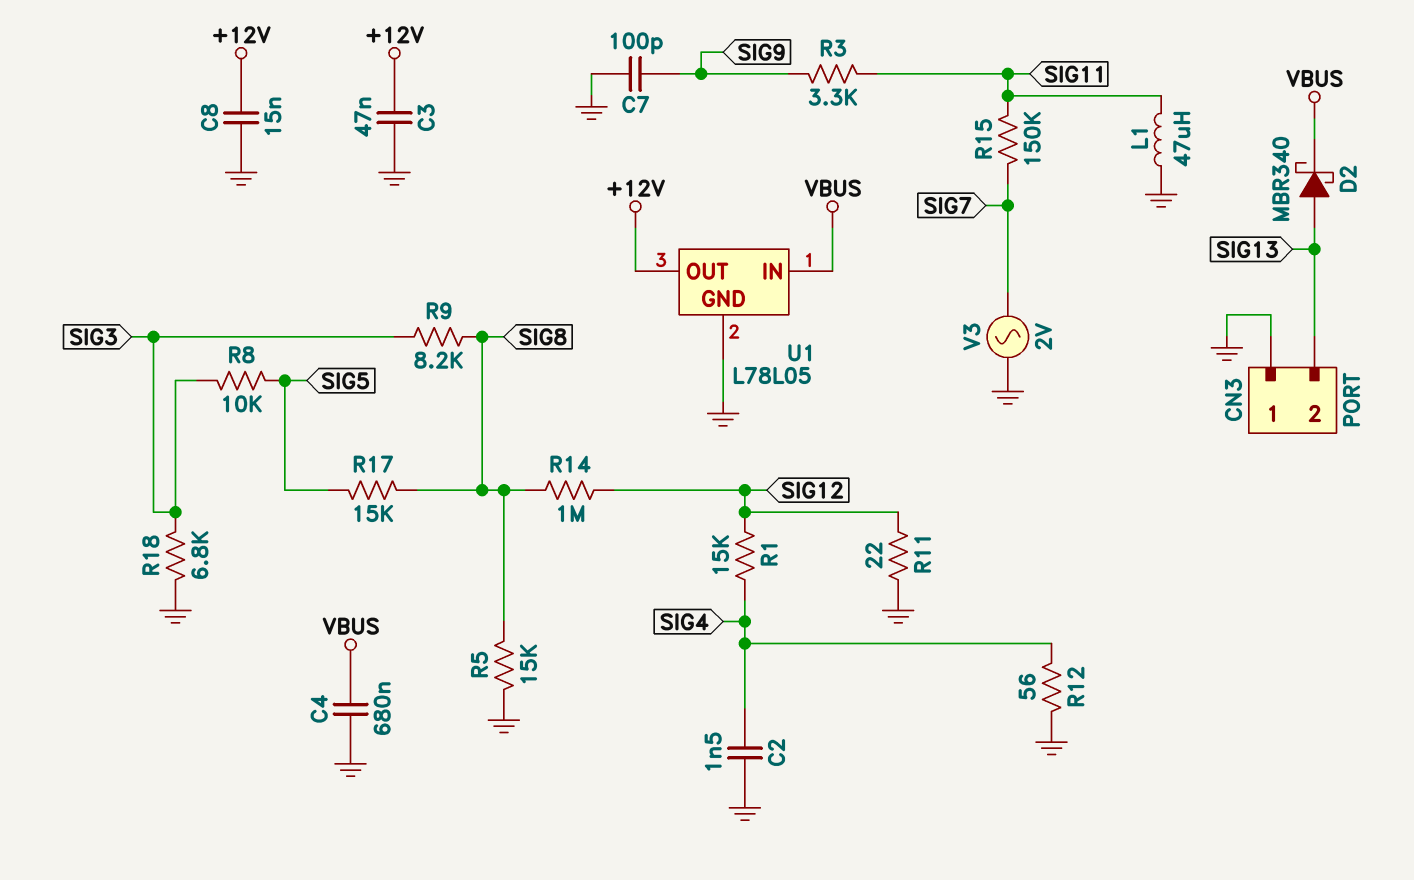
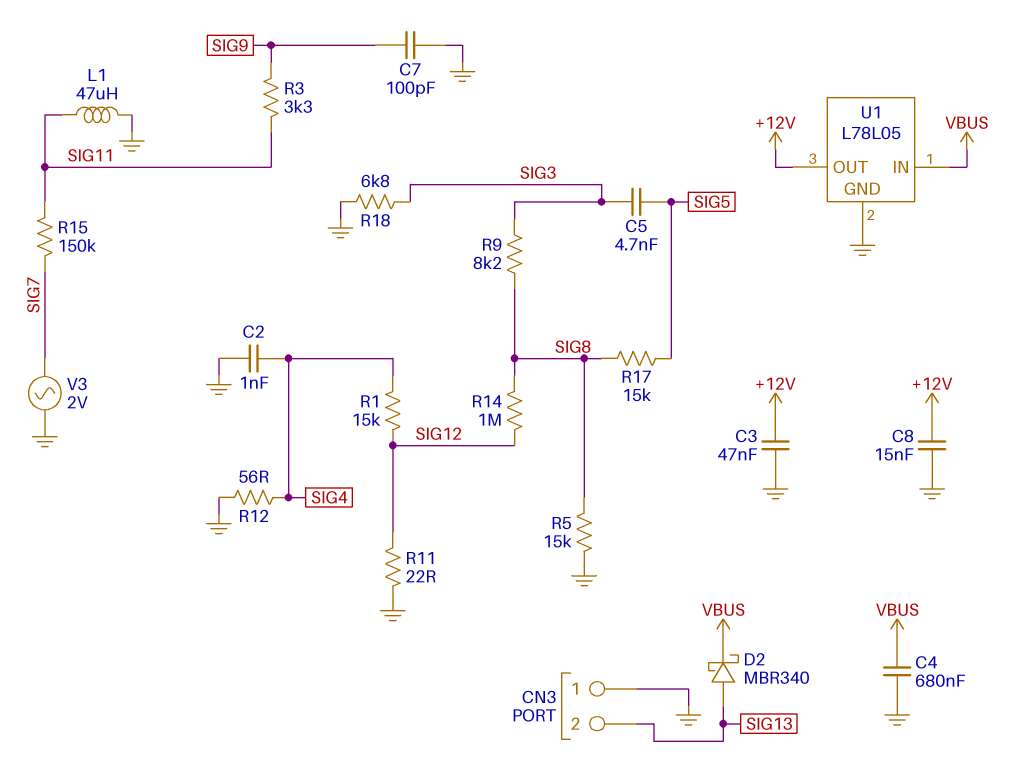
C2: 1.5nF (GND, SIG4) -> 1nF (GND, SIG4)
C5: none -> 4.7nF (SIG3, SIG5)
R8: 10k (SIG3, SIG5) -> none

